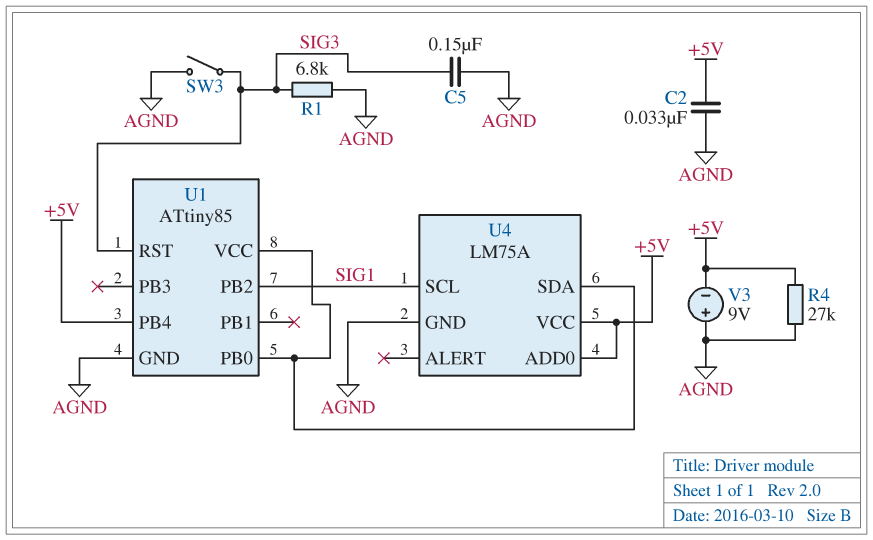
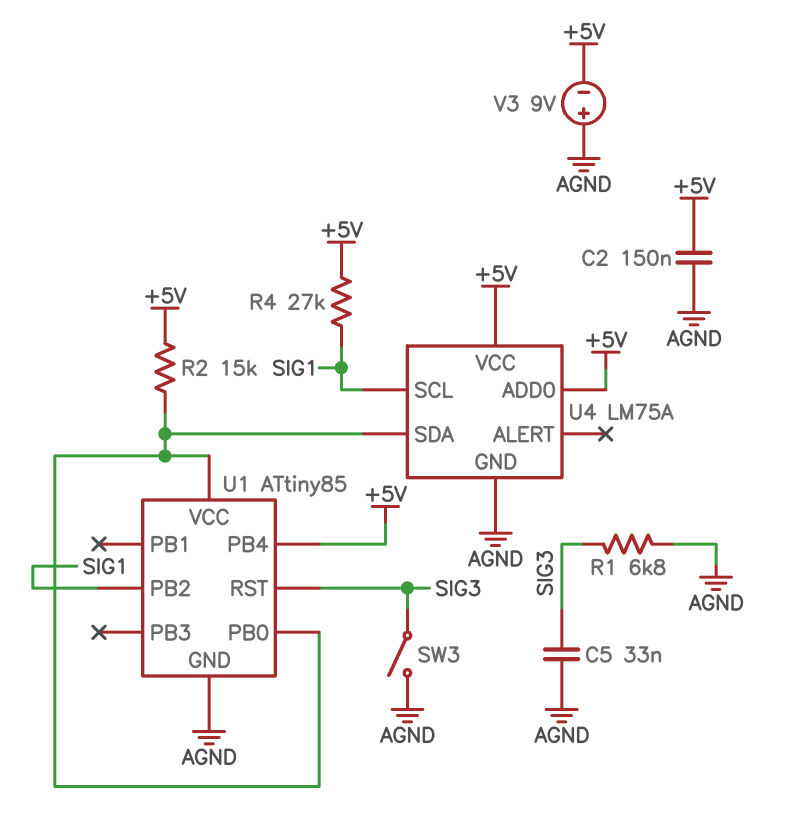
C2: 33nF (+5V, AGND) -> 150nF (+5V, AGND)
C5: 150nF (AGND, SIG3) -> 33nF (AGND, SIG3)
R2: none -> 15k (+5V, U1/PB0)
R4: 27k (+5V, AGND) -> 27k (+5V, SIG1)

